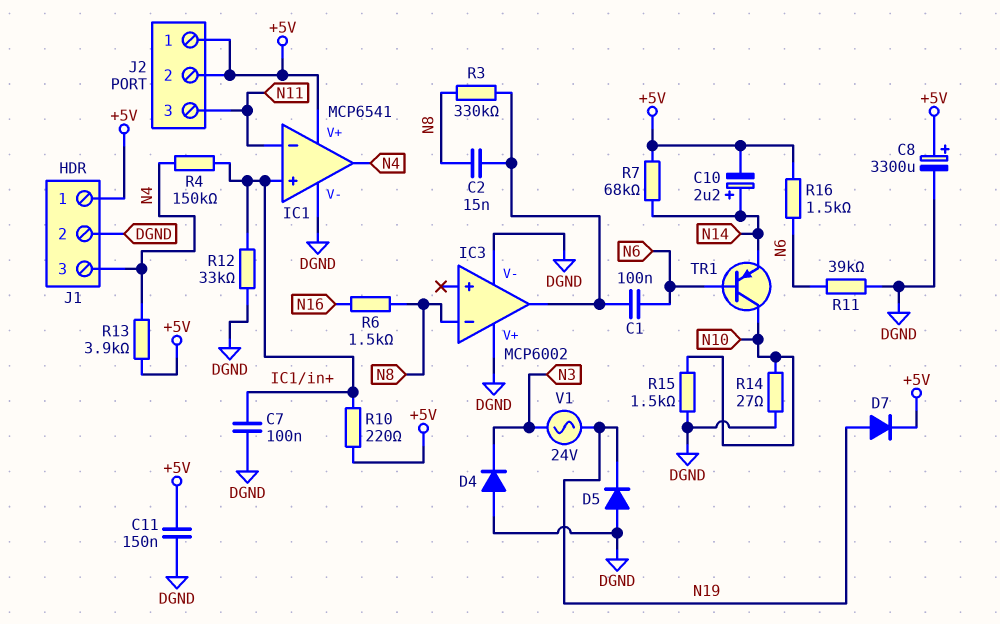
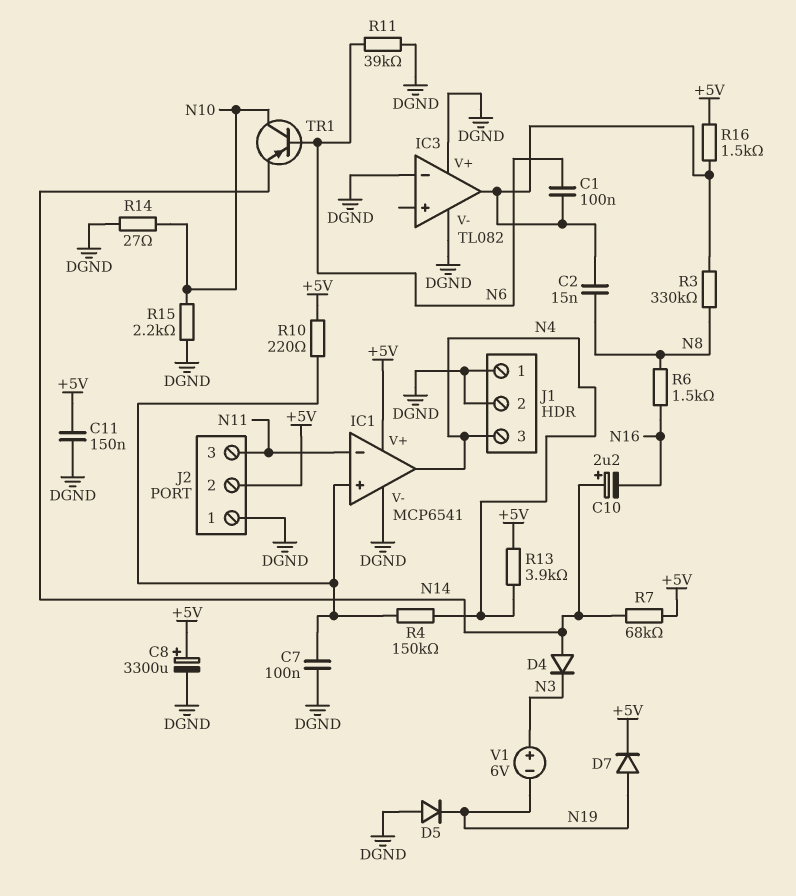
C10: 2.2uF (plus N14, minus +5V) -> 2.2uF (plus N14, minus N16)
D4: diode (A DGND, K N3) -> diode (A N14, K N3)
IC3: MCP6002 -> TL082
IC3 pin in-: N8 -> DGND
J1 pin 1: +5V -> DGND
J2 pin 1: +5V -> DGND
R12: 33k (DGND, IC1/in+) -> none
R15: 1.5k (DGND, N10) -> 2.2k (DGND, N10)
R16: 1.5k (+5V, N6) -> 1.5k (+5V, IC3/out)
V1: AC 24V (N3, N19) -> 6V (plus N3, minus N19)

